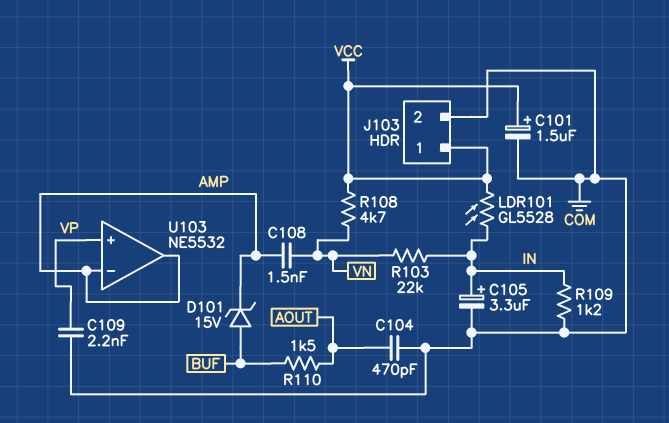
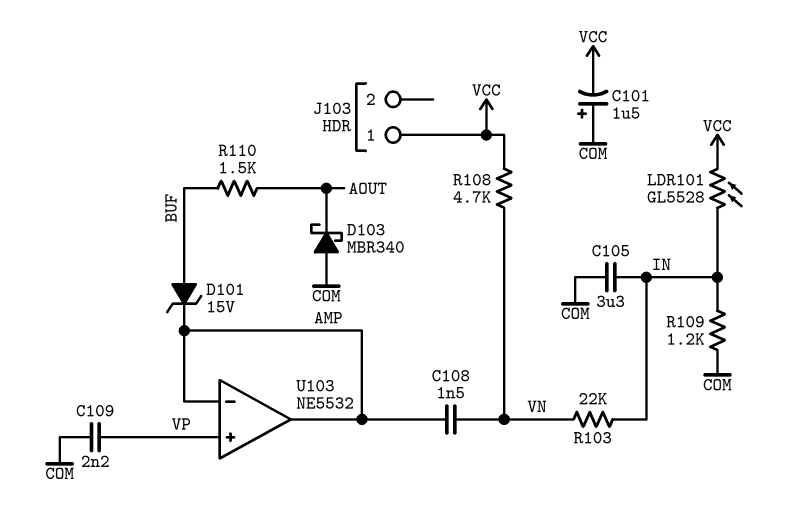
C101: 1.5uF (plus VCC, minus COM) -> 1.5uF (plus COM, minus VCC)
C104: 470pF (AOUT, COM) -> none
C105: 3.3uF (plus IN, minus COM) -> 3.3uF (COM, IN)
D103: none -> schottky MBR340 (A COM, K AOUT)
J103 pin 2: COM -> none

